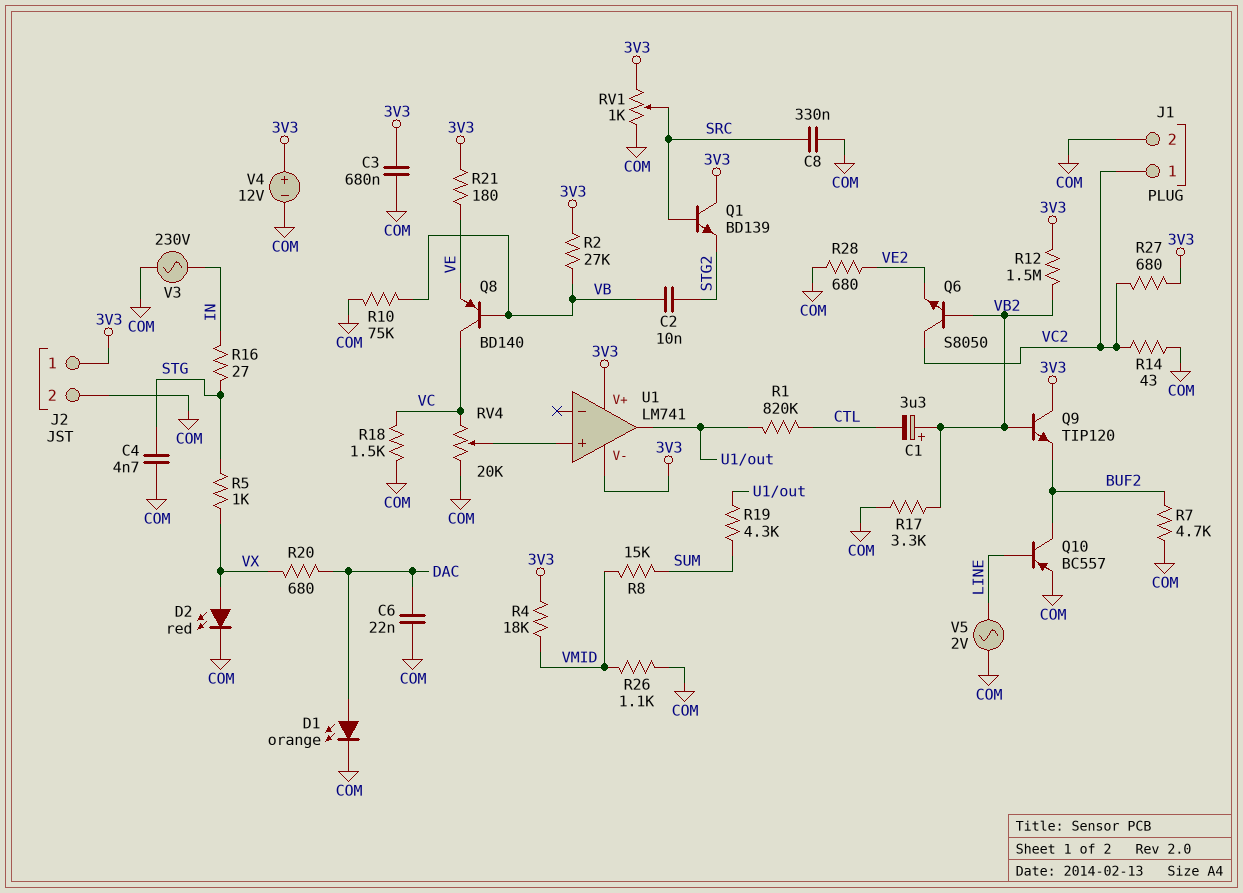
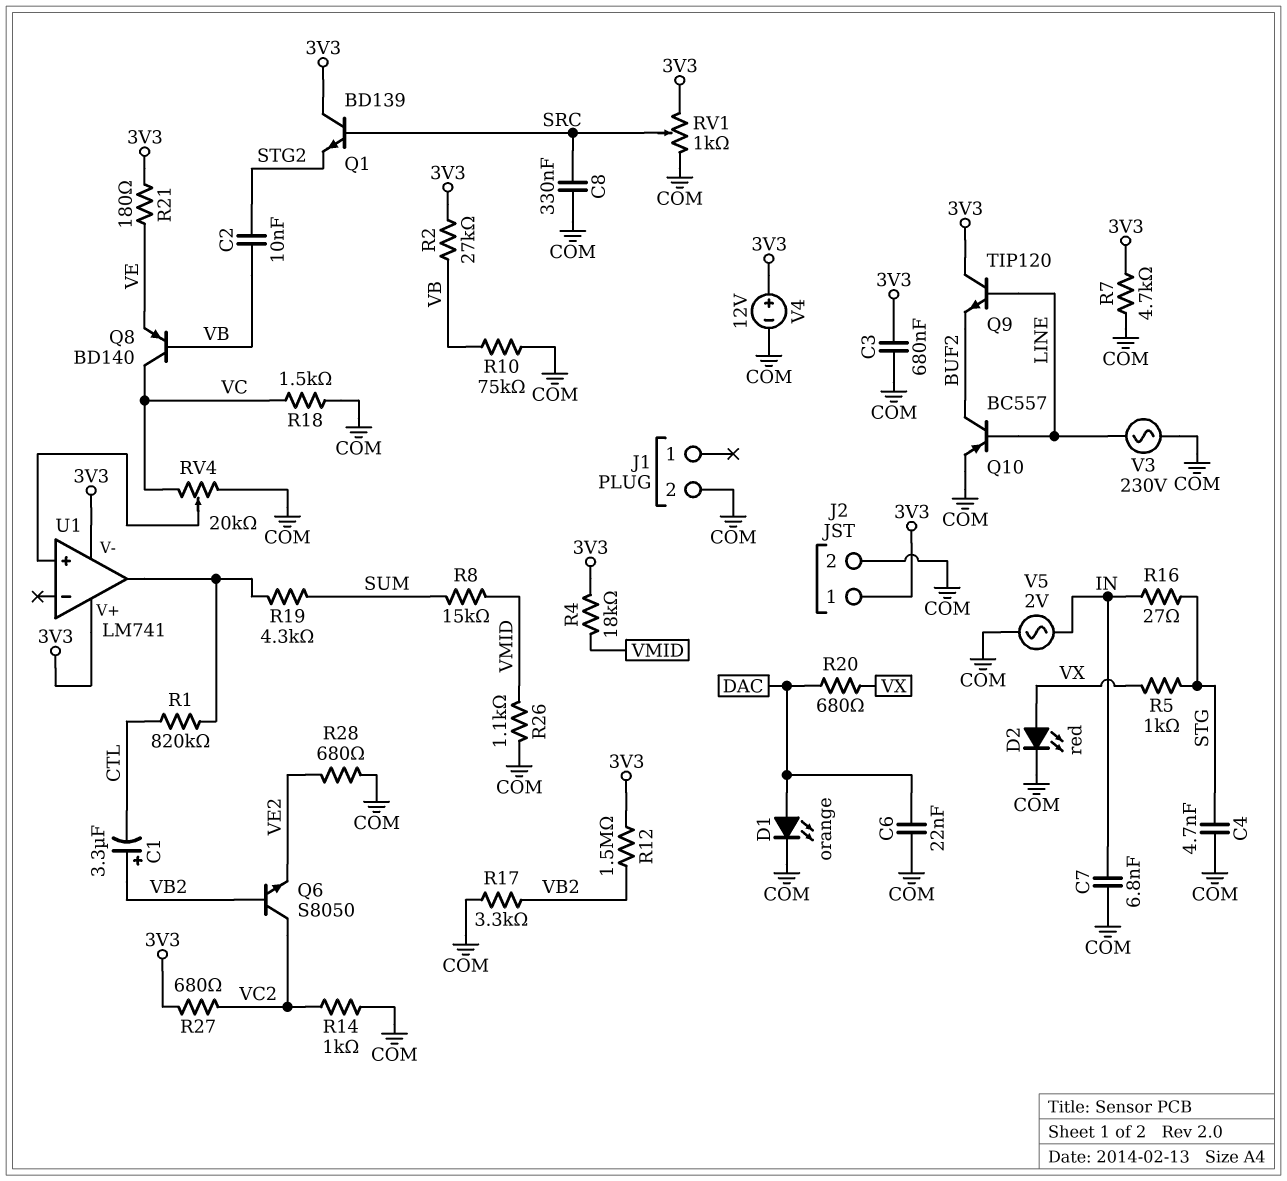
C7: none -> 6.8nF (COM, IN)
J1 pin 1: VC2 -> none
Q9: NPN TIP120 (B VB2, C 3V3, E BUF2) -> NPN TIP120 (B LINE, C 3V3, E BUF2)
R7: 4.7k (BUF2, COM) -> 4.7k (3V3, COM)
R14: 43 (COM, VC2) -> 1k (COM, VC2)
V3: AC 230V (COM, IN) -> AC 230V (COM, LINE)
V5: AC 2V (COM, LINE) -> AC 2V (COM, IN)

